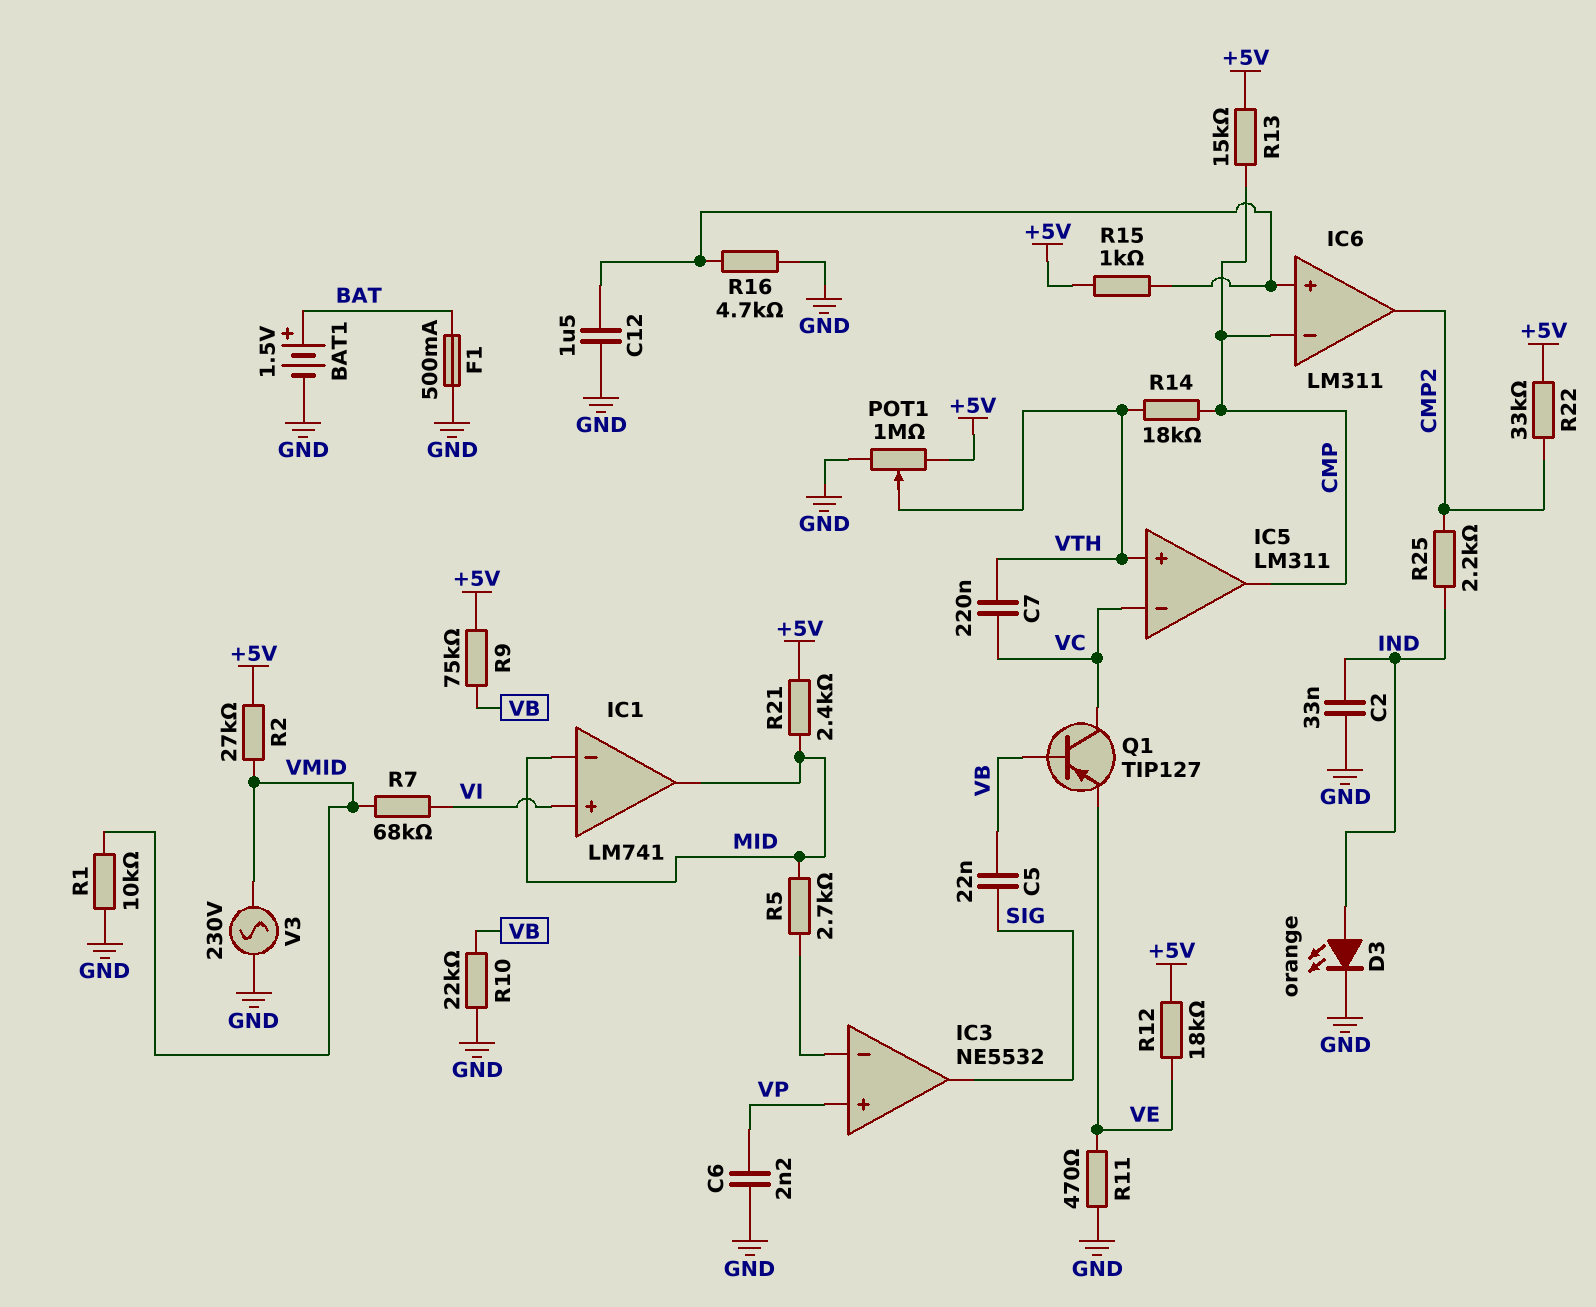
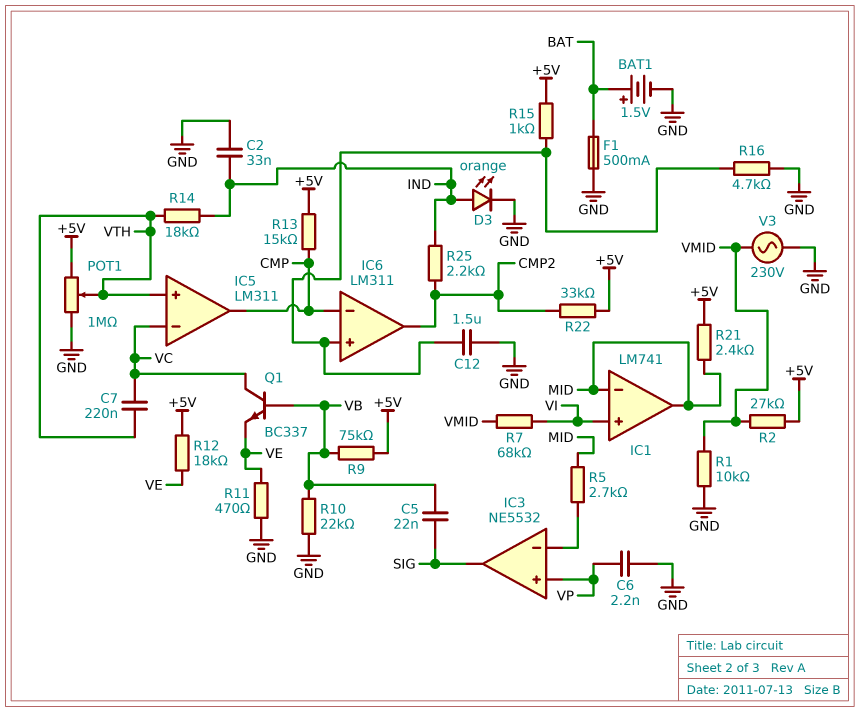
Q1: PNP TIP127 (B VB, C VC, E VE) -> NPN BC337 (B VB, C VC, E VE)
R14: 18k (CMP, VTH) -> 18k (IND, VTH)

